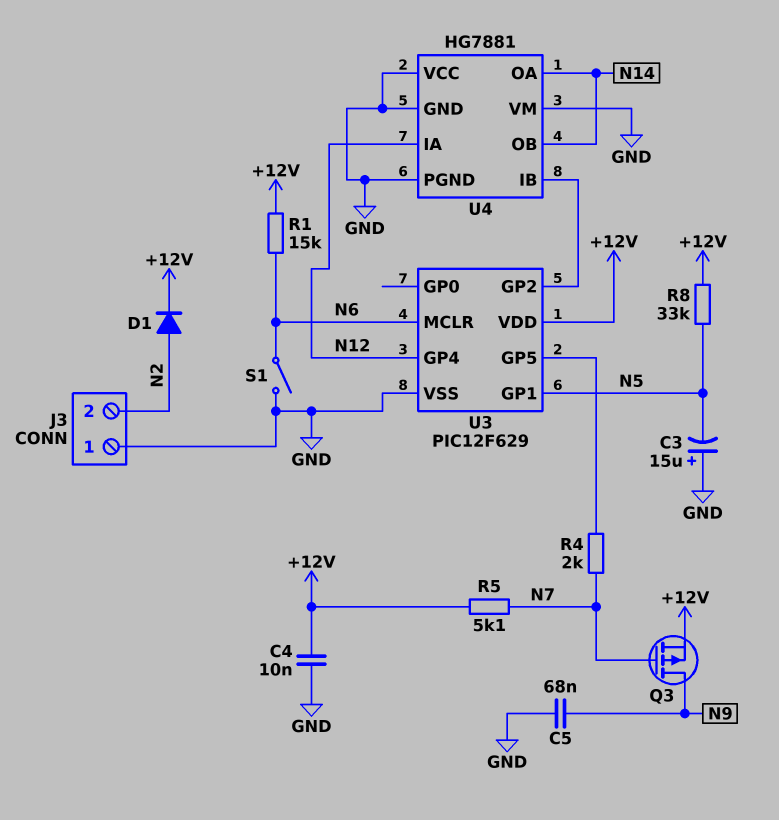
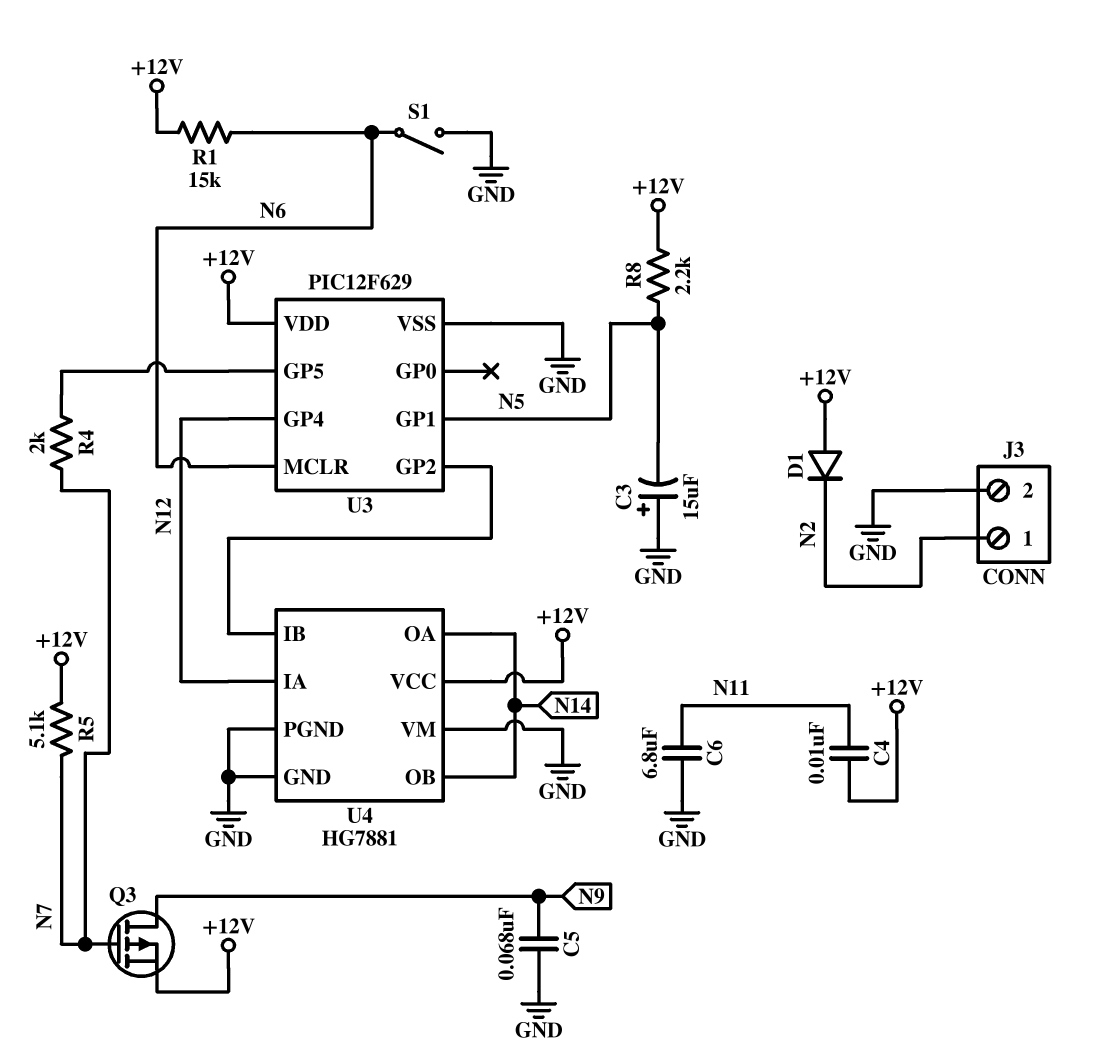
C4: 10nF (+12V, GND) -> 10nF (+12V, N11)
C6: none -> 6.8uF (GND, N11)
D1: diode (A N2, K +12V) -> diode (A +12V, K N2)
J3 pin 1: GND -> N2
J3 pin 2: N2 -> GND
R8: 33k (+12V, N5) -> 2.2k (+12V, N5)
U4 pin VCC: GND -> +12V

